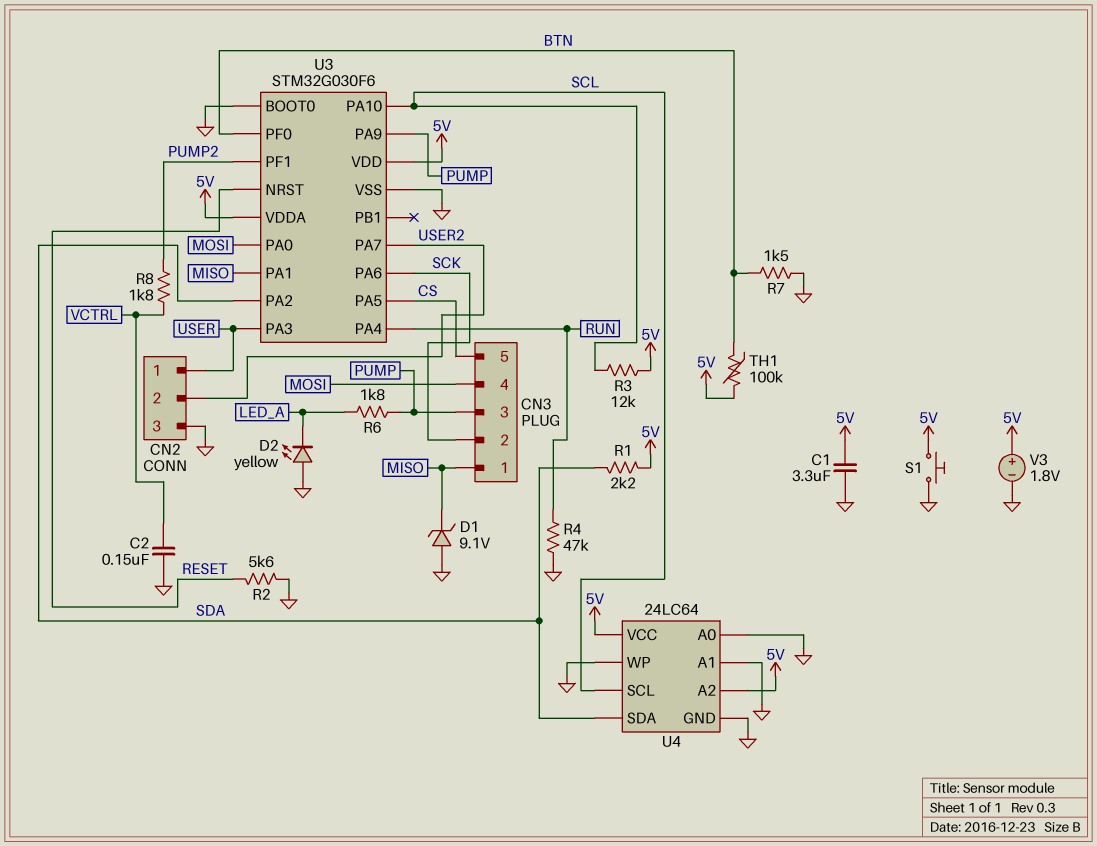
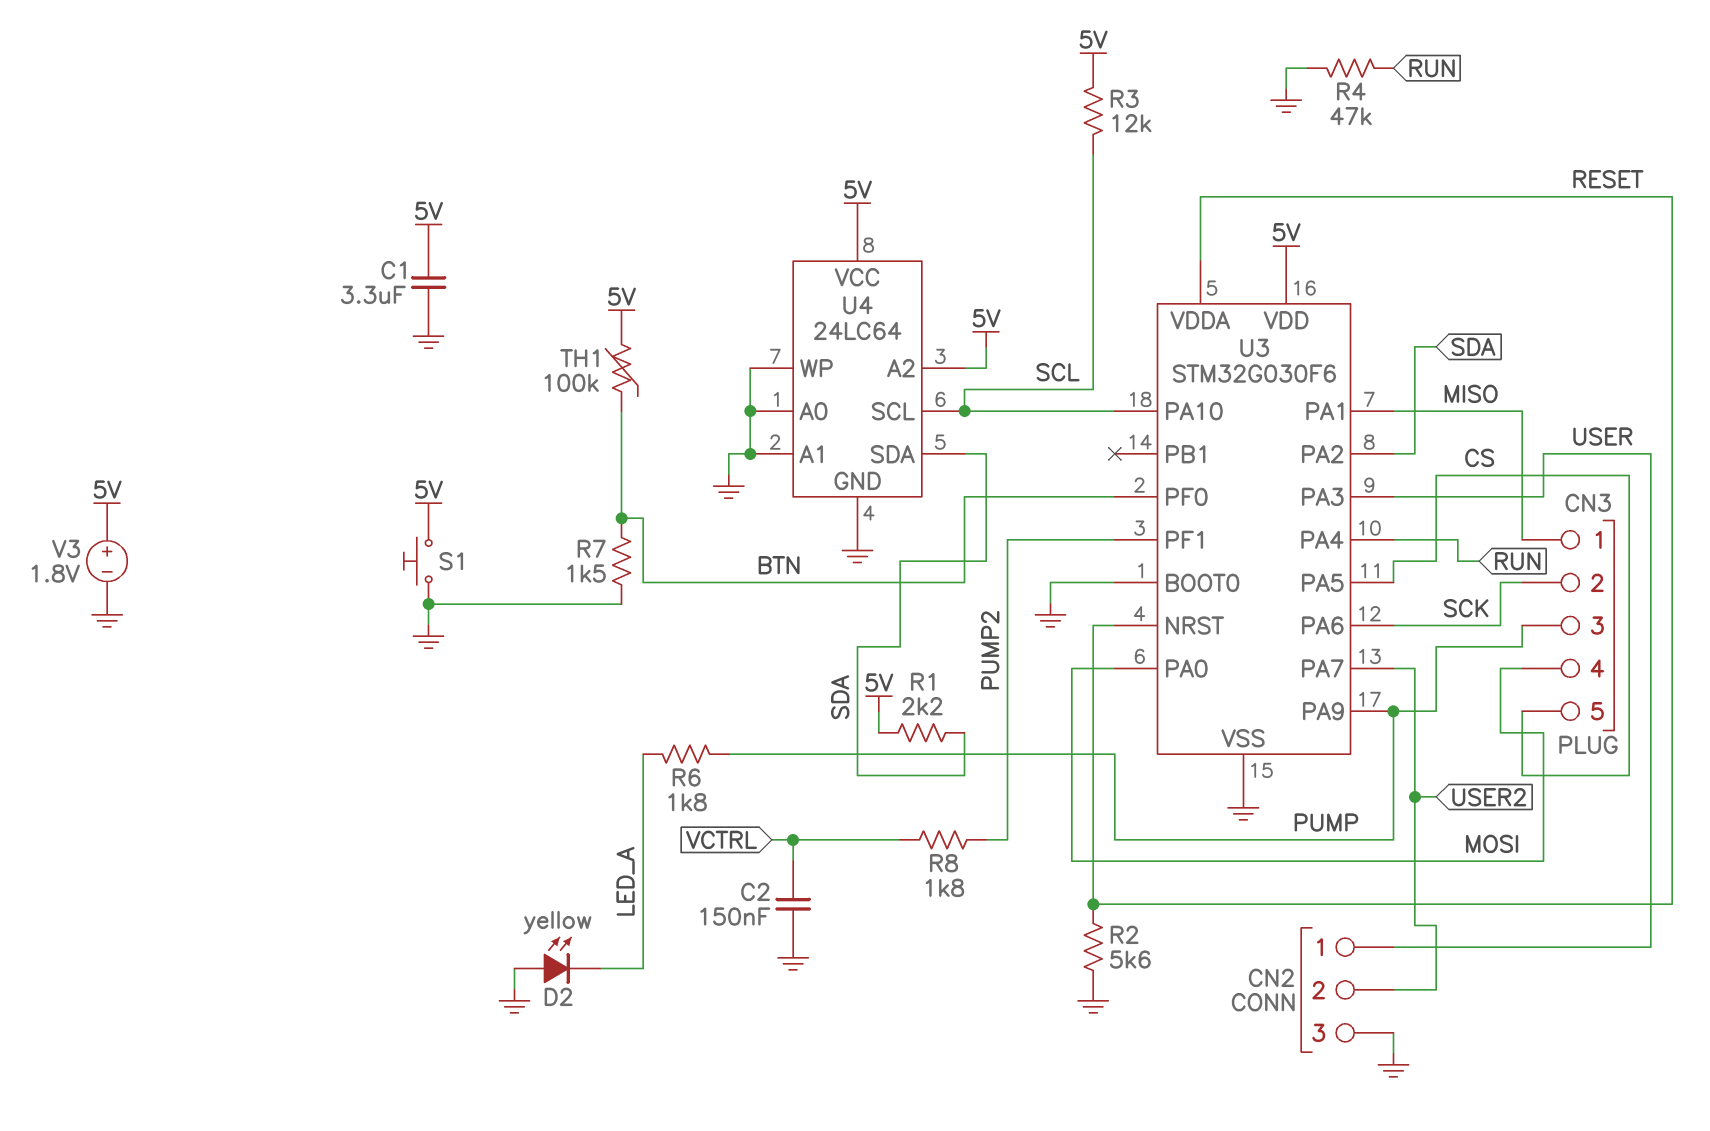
D1: zener 9.1V (A GND, K MISO) -> none
U3 pin VDDA: 5V -> RESET

